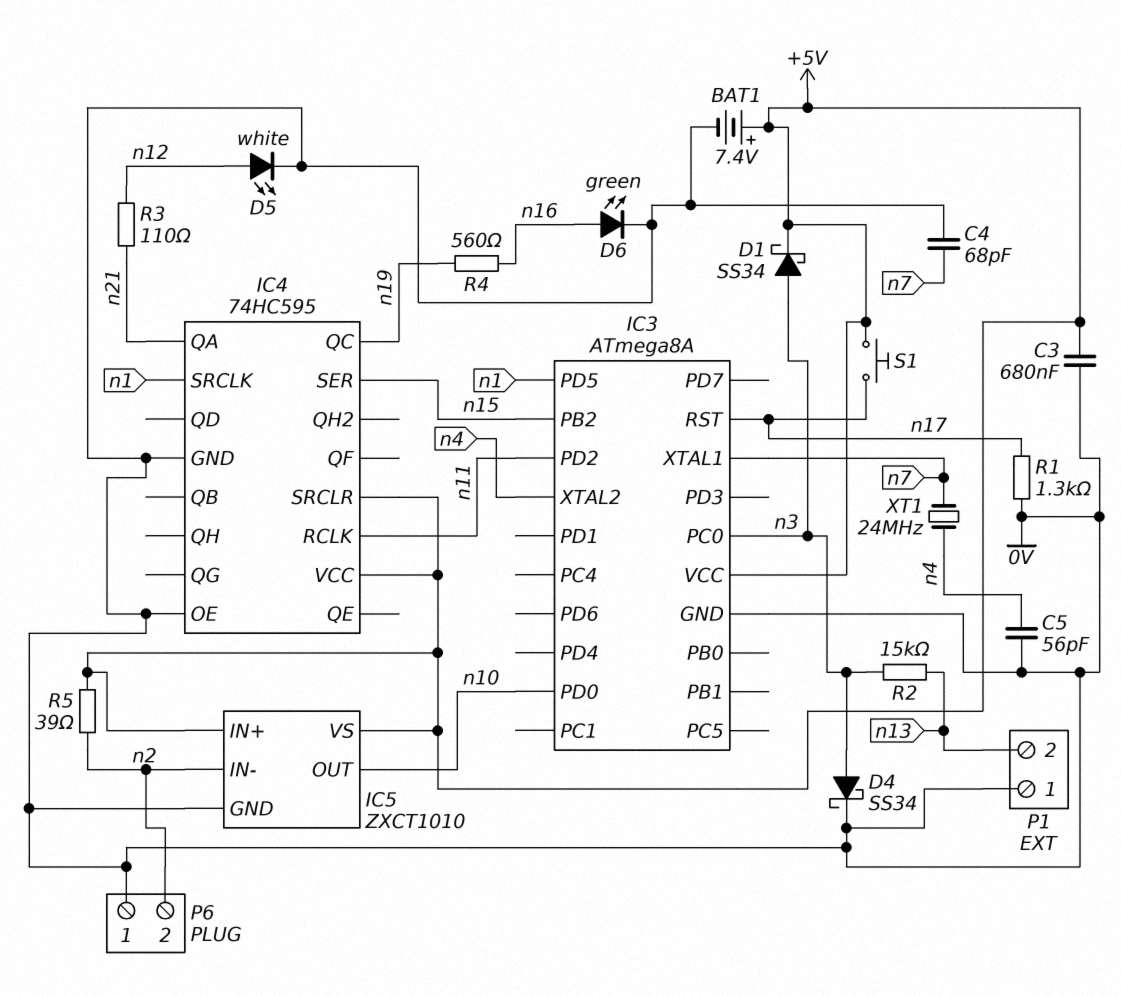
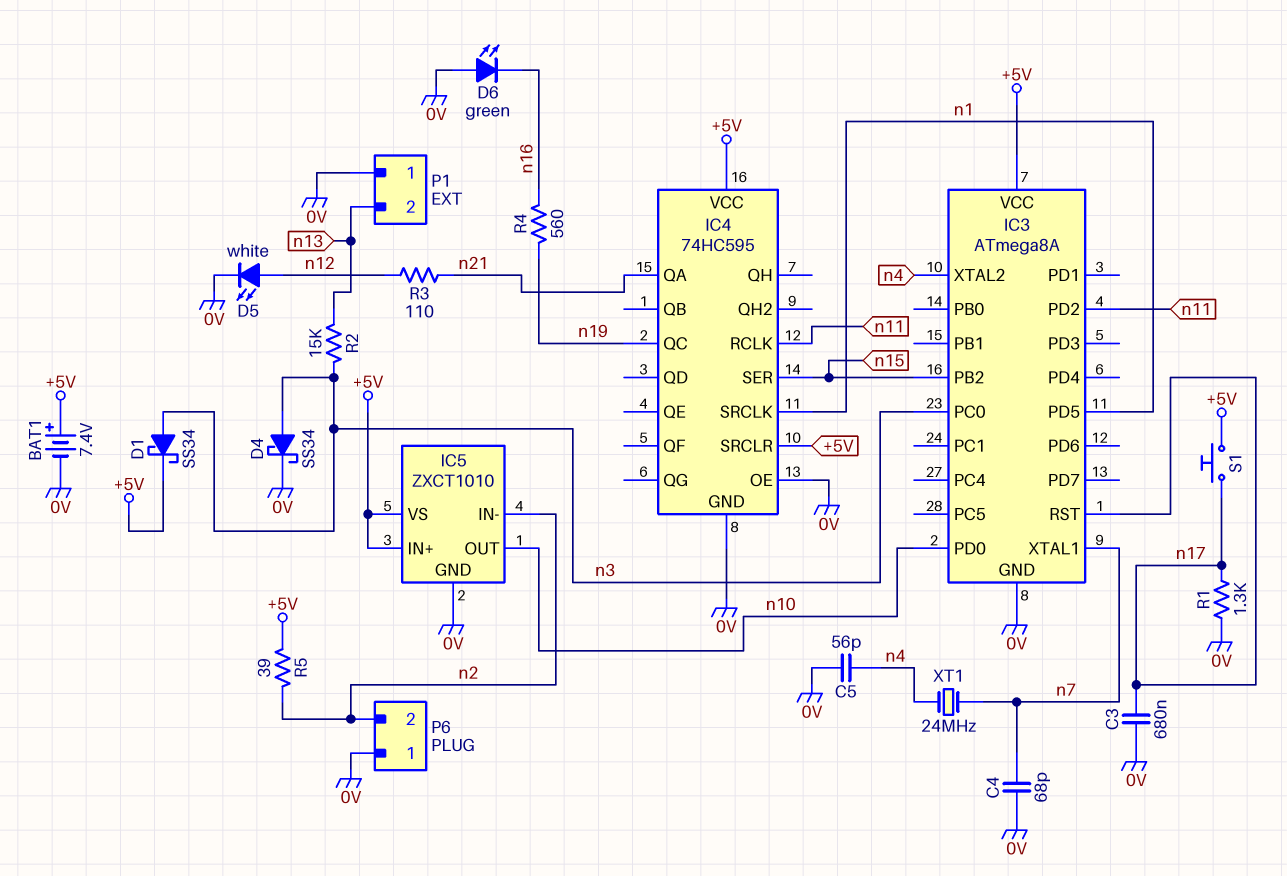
C3: 680nF (+5V, 0V) -> 680nF (0V, n17)
D6: LED green (A n16, K 0V) -> LED green (A 0V, K n16)

